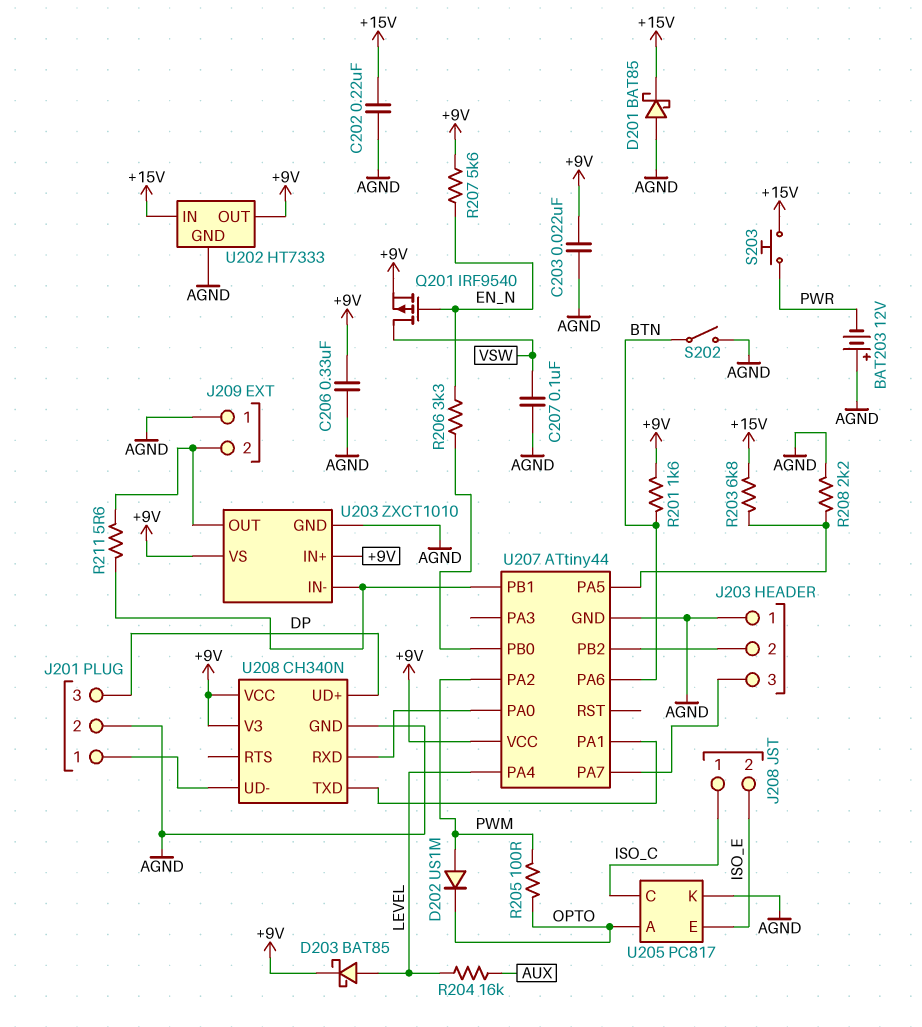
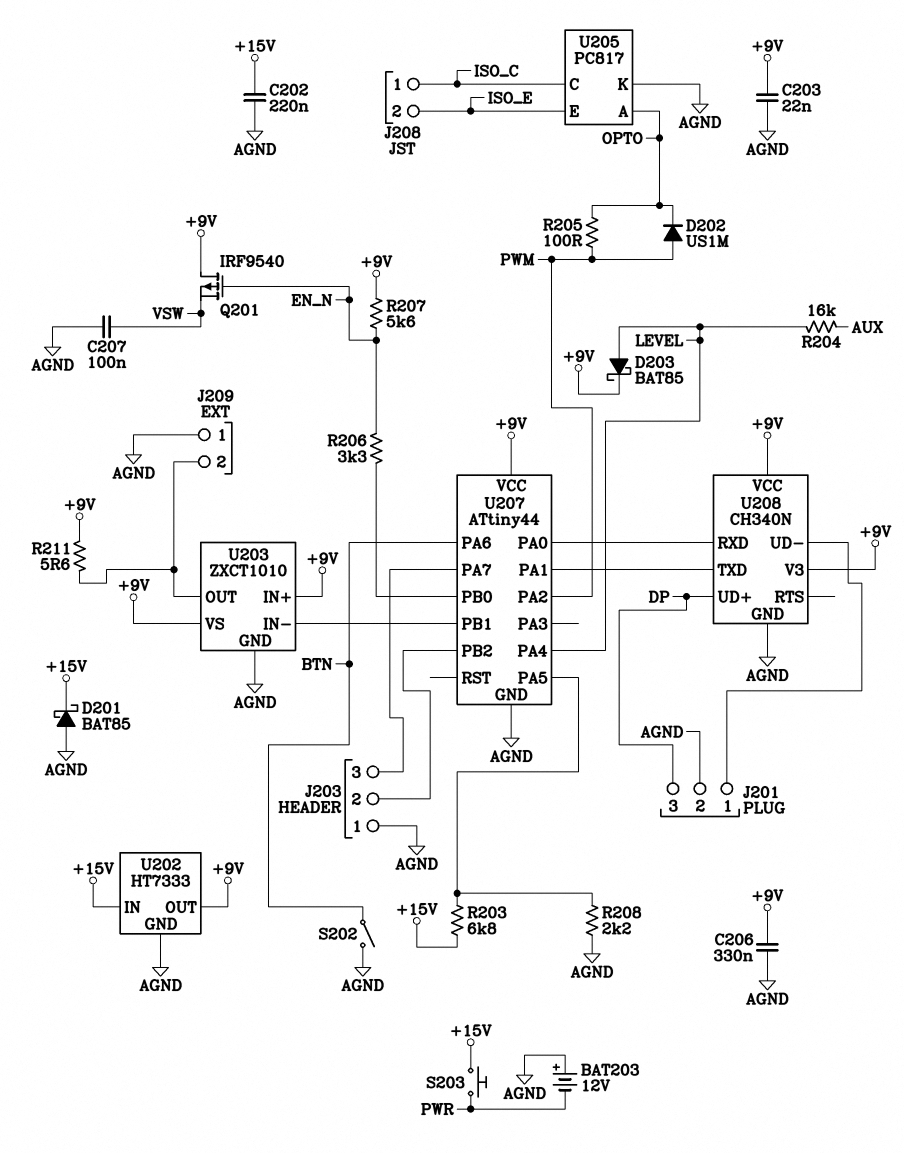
Q201: PMOS IRF9540 (G EN_N, D VSW, S +9V) -> PMOS IRF9540 (G EN_N, D +9V, S VSW)
R201: 1.6k (+9V, BTN) -> none
R211: 5.6 (J209/2, U203/IN-) -> 5.6 (+9V, J209/2)

